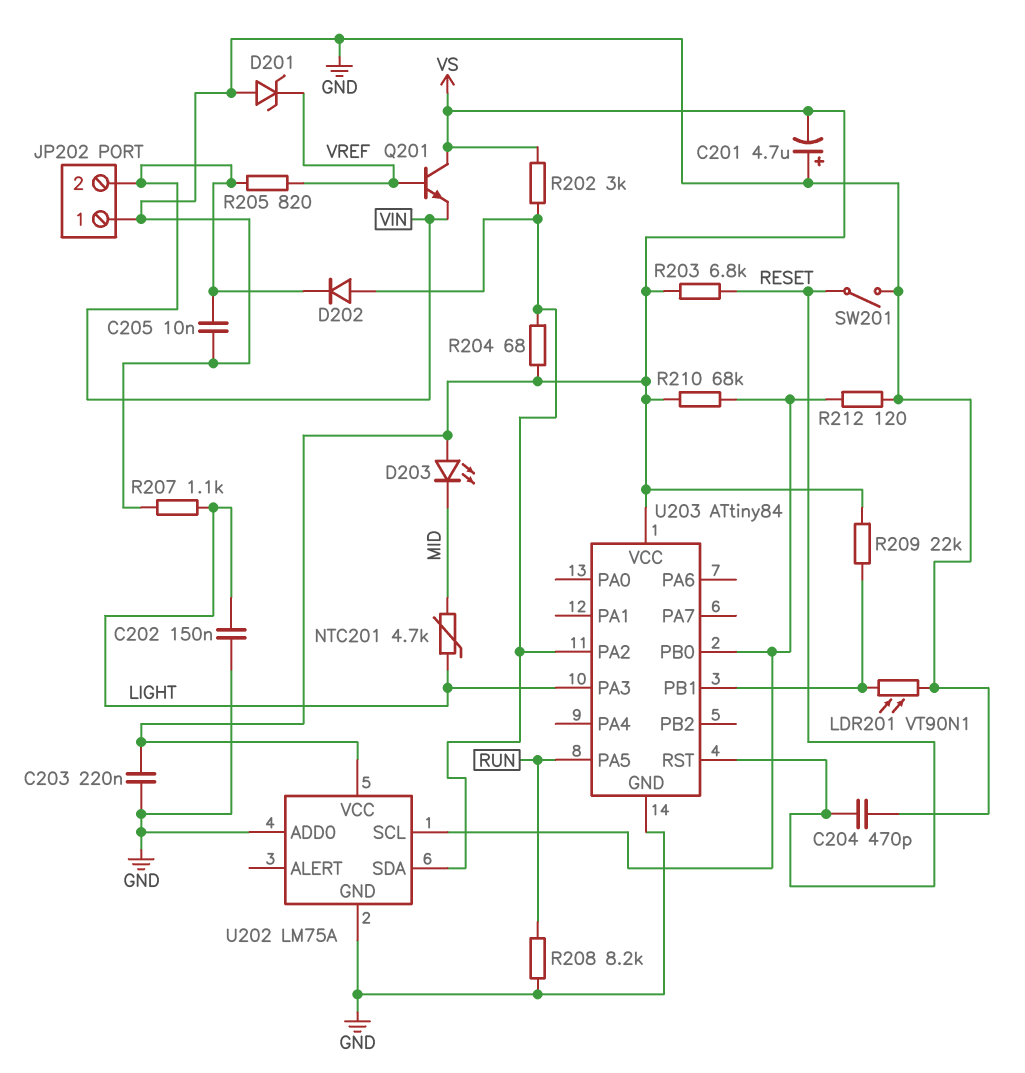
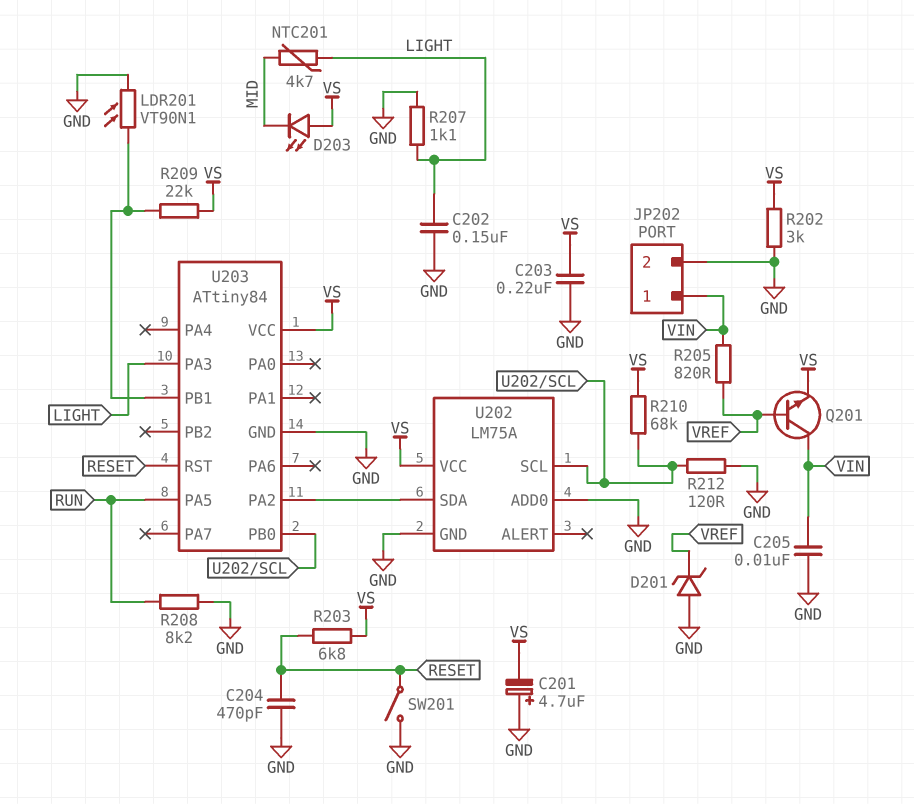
D202: diode (A U202/SDA, K VIN) -> none
JP202 pin 1: GND -> VIN
JP202 pin 2: VIN -> GND
Q201: NPN (B VREF, C VS, E VIN) -> NPN (B VREF, C VIN, E VS)
R202: 3k (U202/SDA, VS) -> 3k (GND, VS)
R204: 68 (U202/SDA, VS) -> none

